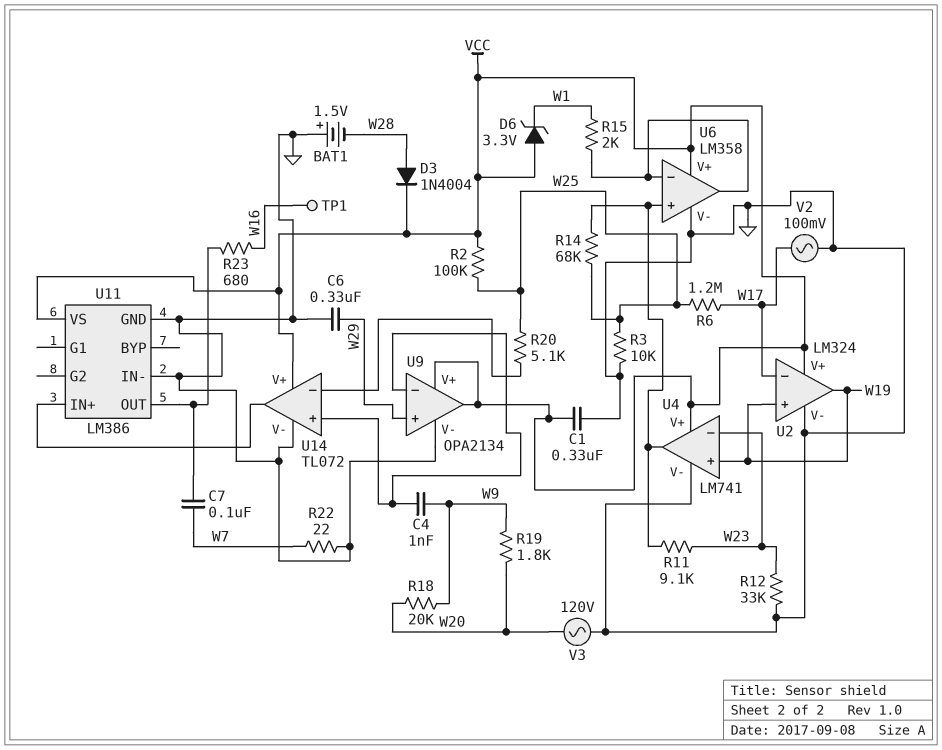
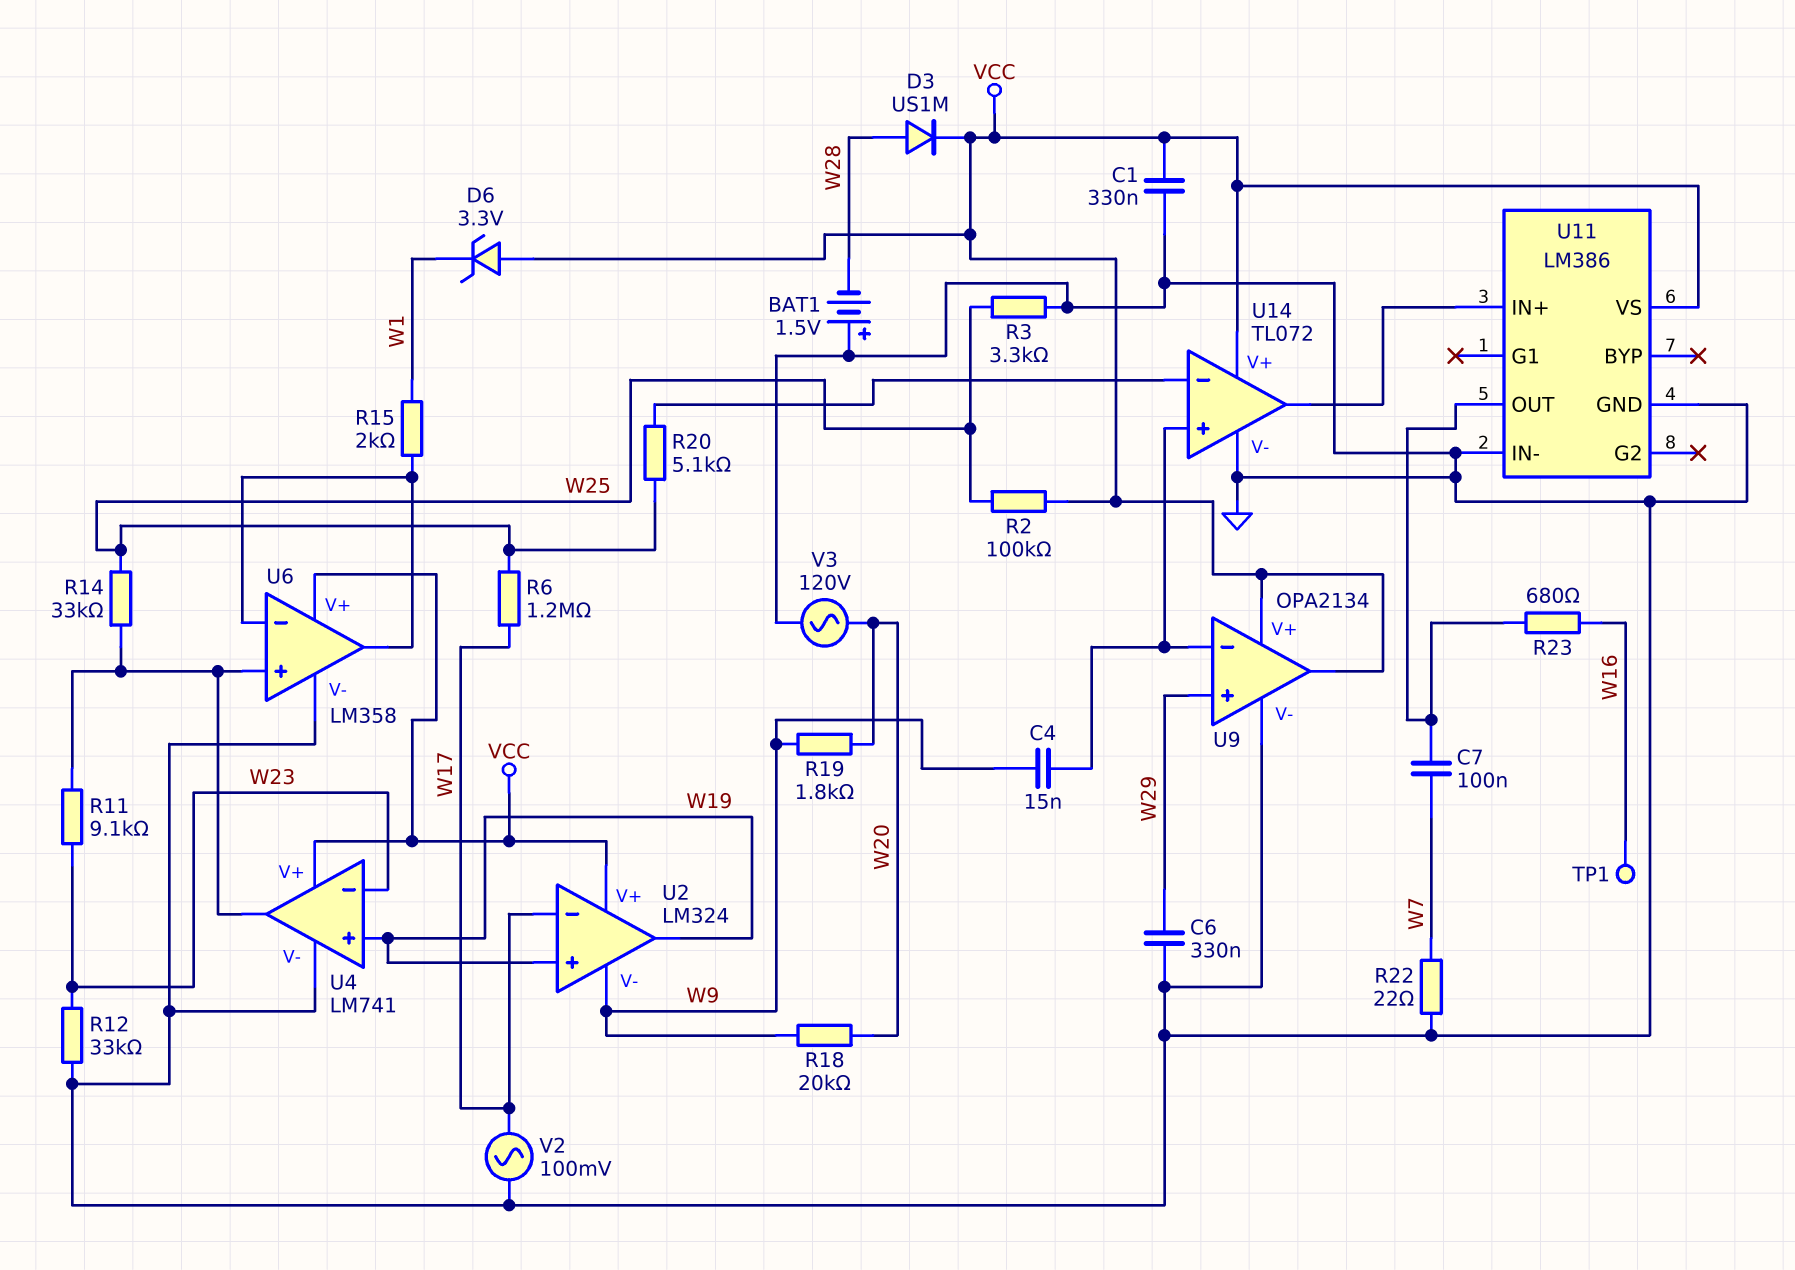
C4: 1nF (U9/in-, W9) -> 15nF (U9/in-, W9)
D3: diode 1N4004 (A W28, K VCC) -> diode US1M (A W28, K VCC)
R3: 10k (GND, W25) -> 3.3k (GND, W25)
R14: 68k (U4/out, W25) -> 33k (U4/out, W25)
U2 pin V-: GND -> W9

